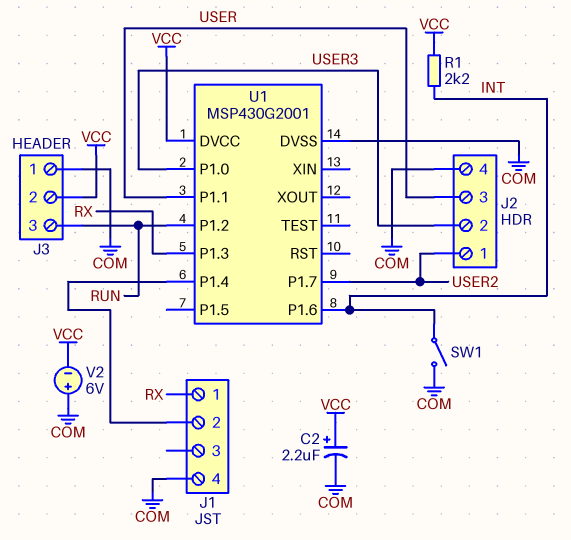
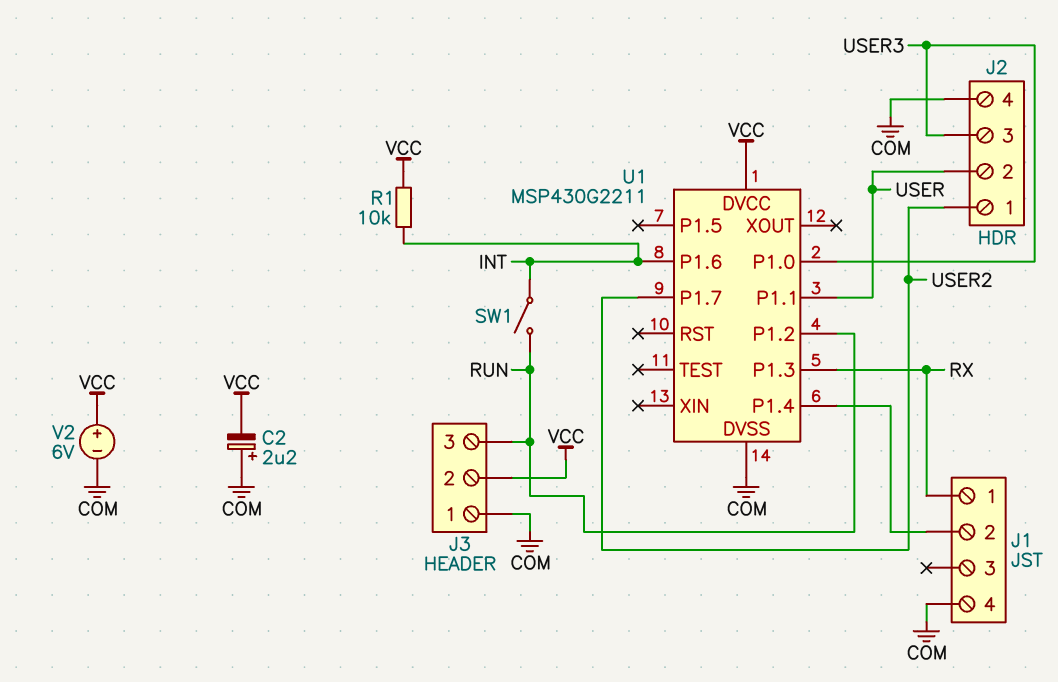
C2: 2.2uF (plus VCC, minus COM) -> 2.2uF (plus COM, minus VCC)
J2 pin 2: USER3 -> USER
J2 pin 3: USER -> USER3
R1: 2.2k (INT, VCC) -> 10k (INT, VCC)
SW1: switch (COM, INT) -> switch (INT, RUN)
U1: MSP430G2001 -> MSP430G2211
V2: 6V (plus COM, minus VCC) -> 6V (plus VCC, minus COM)

